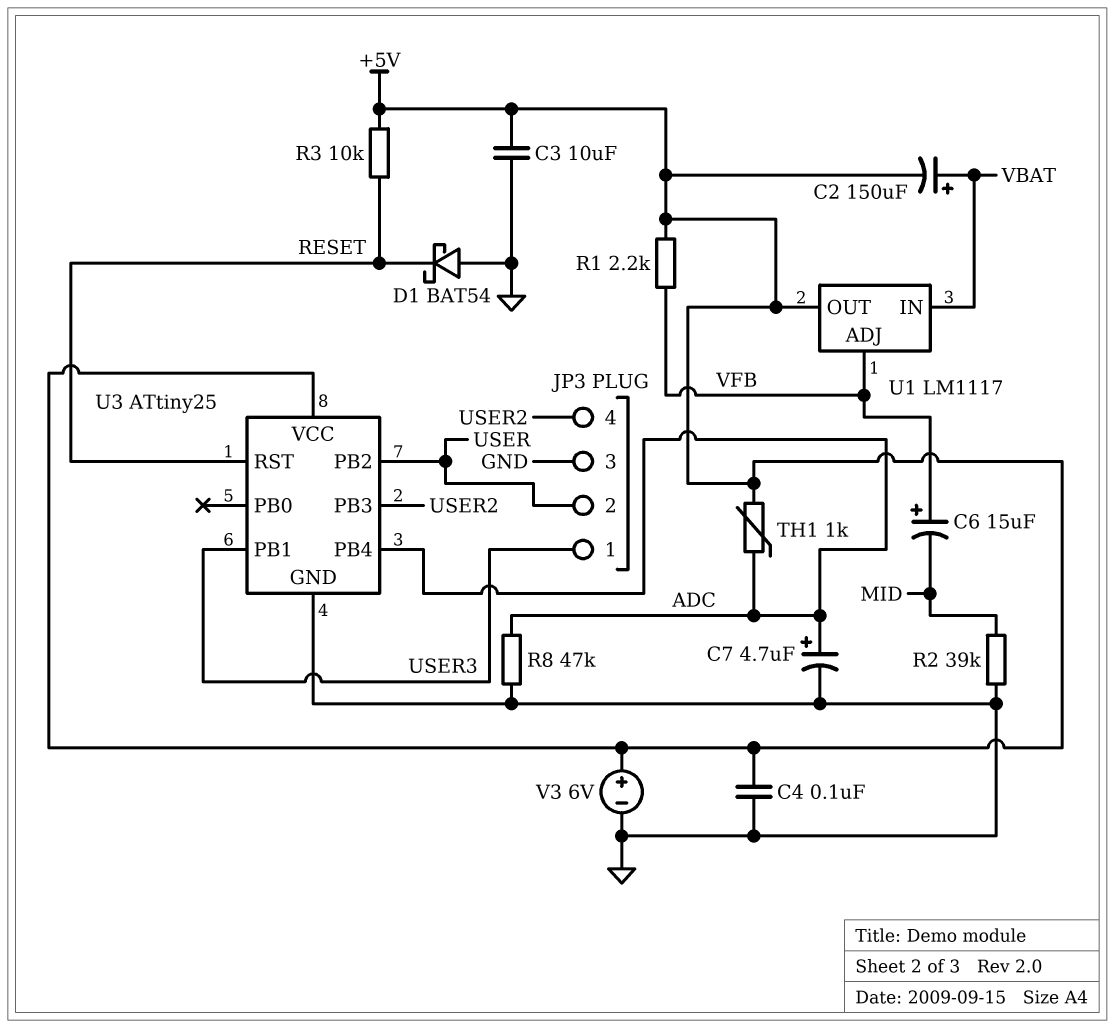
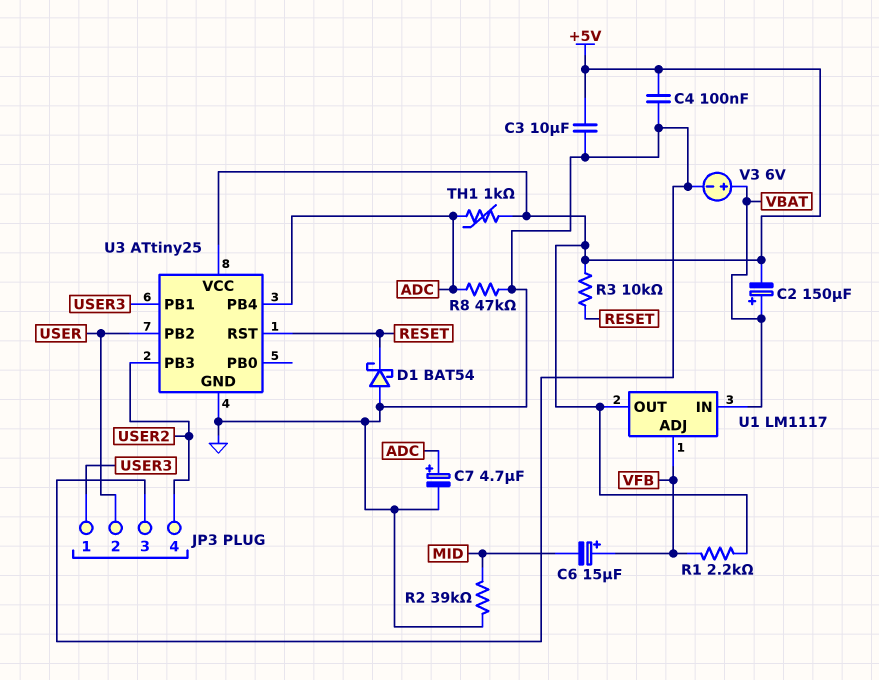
V3: 6V (plus +5V, minus GND) -> 6V (plus VBAT, minus GND)

